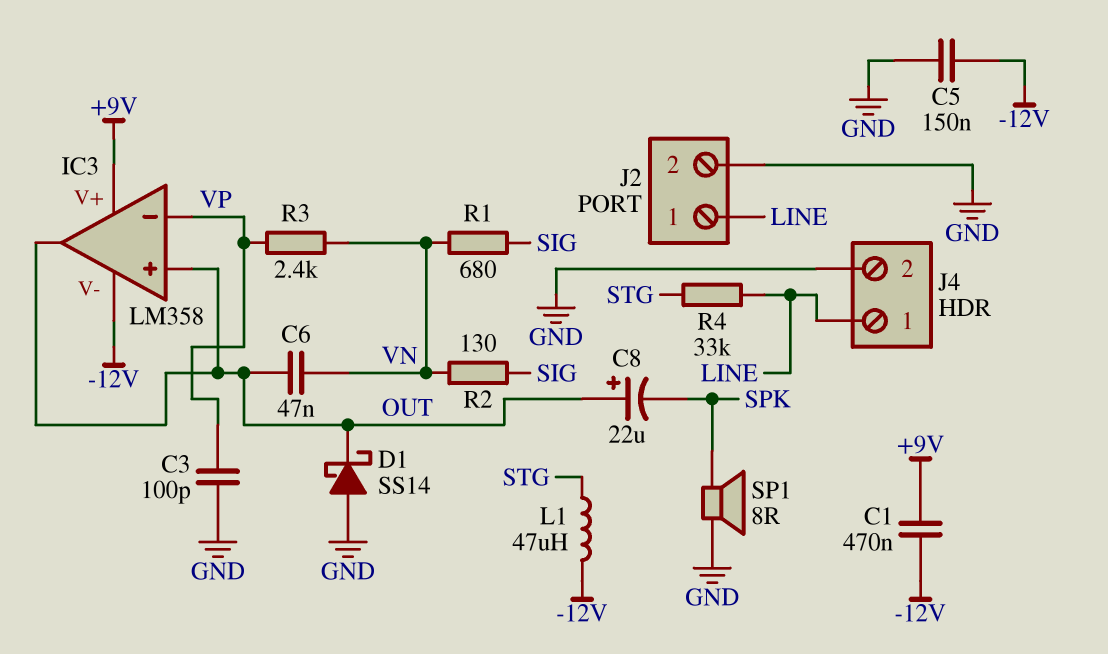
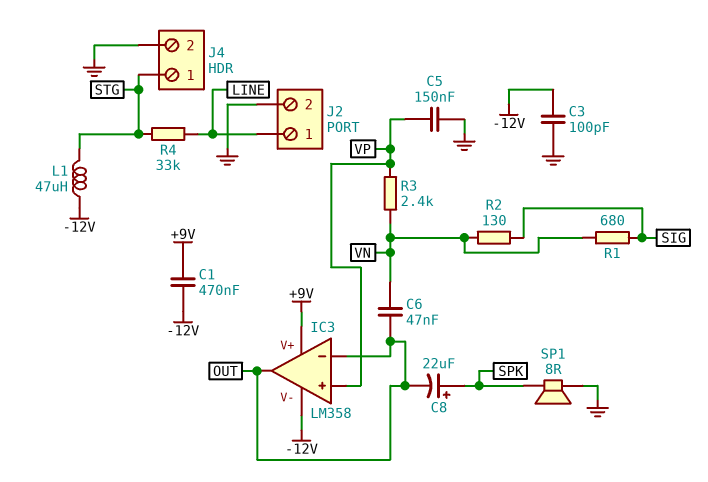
C3: 100pF (GND, VP) -> 100pF (-12V, GND)
C5: 150nF (-12V, GND) -> 150nF (GND, VP)
C8: 22uF (plus OUT, minus SPK) -> 22uF (plus SPK, minus OUT)
D1: schottky SS14 (A GND, K OUT) -> none
IC3 pin in+: OUT -> VP
IC3 pin in-: VP -> OUT
J4 pin 1: LINE -> STG

